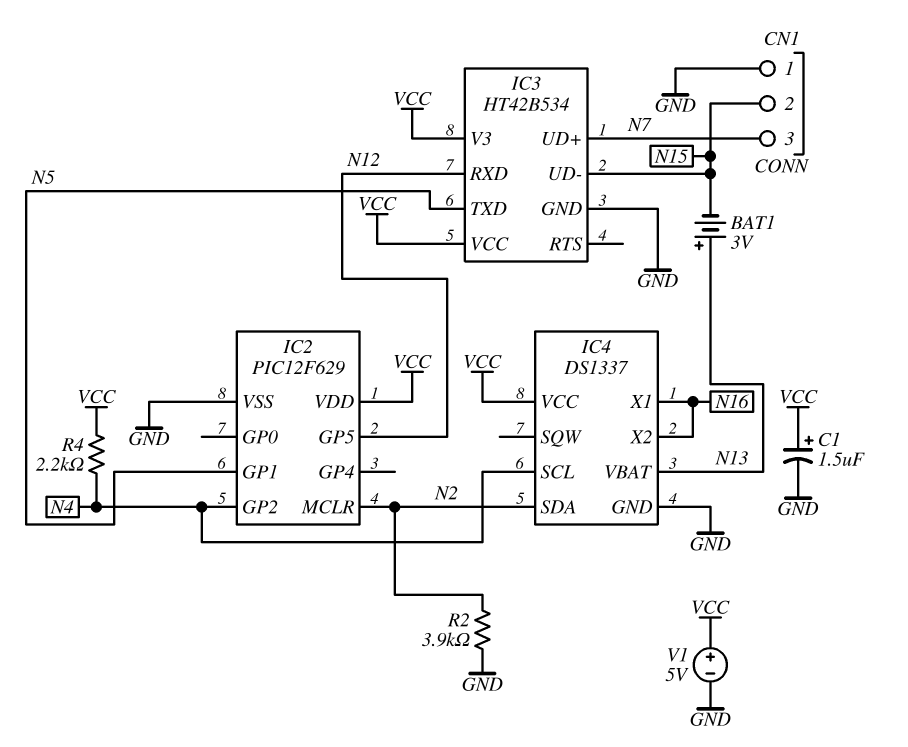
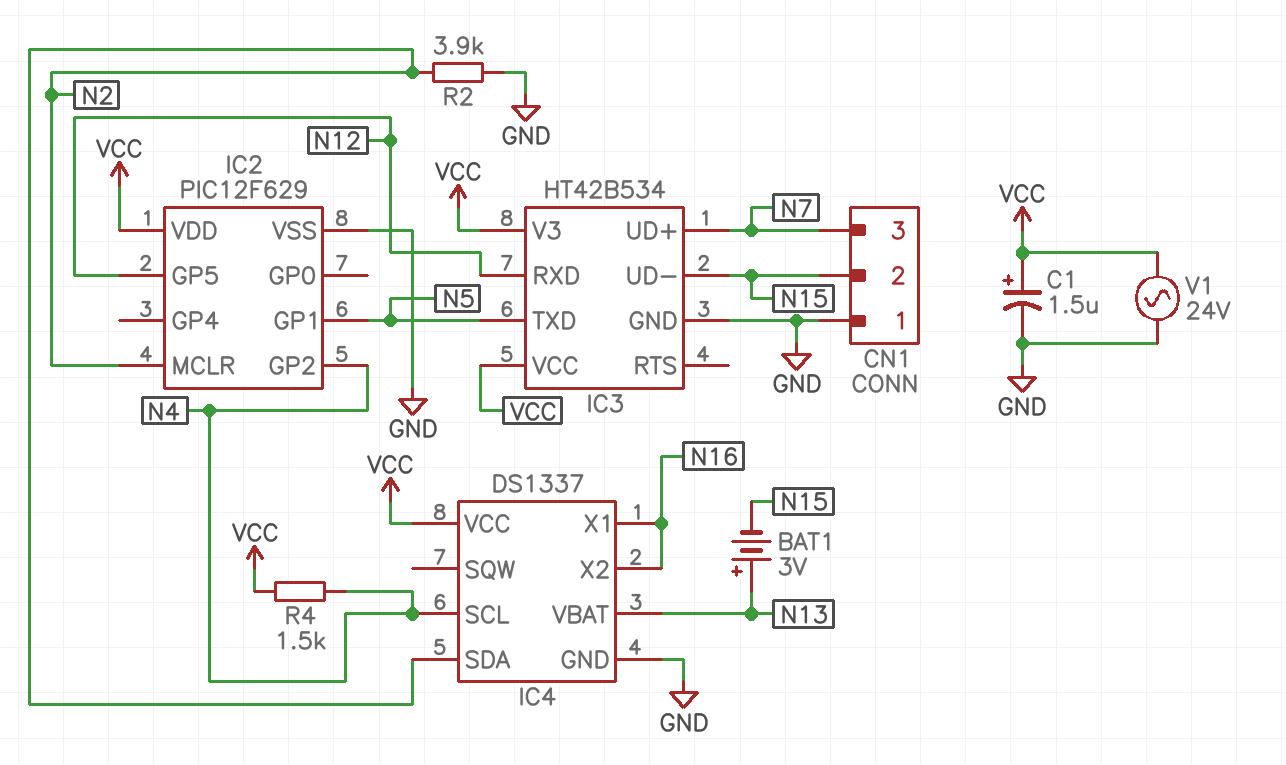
R4: 2.2k (N4, VCC) -> 1.5k (N4, VCC)
V1: 5V (plus VCC, minus GND) -> AC 24V (GND, VCC)

